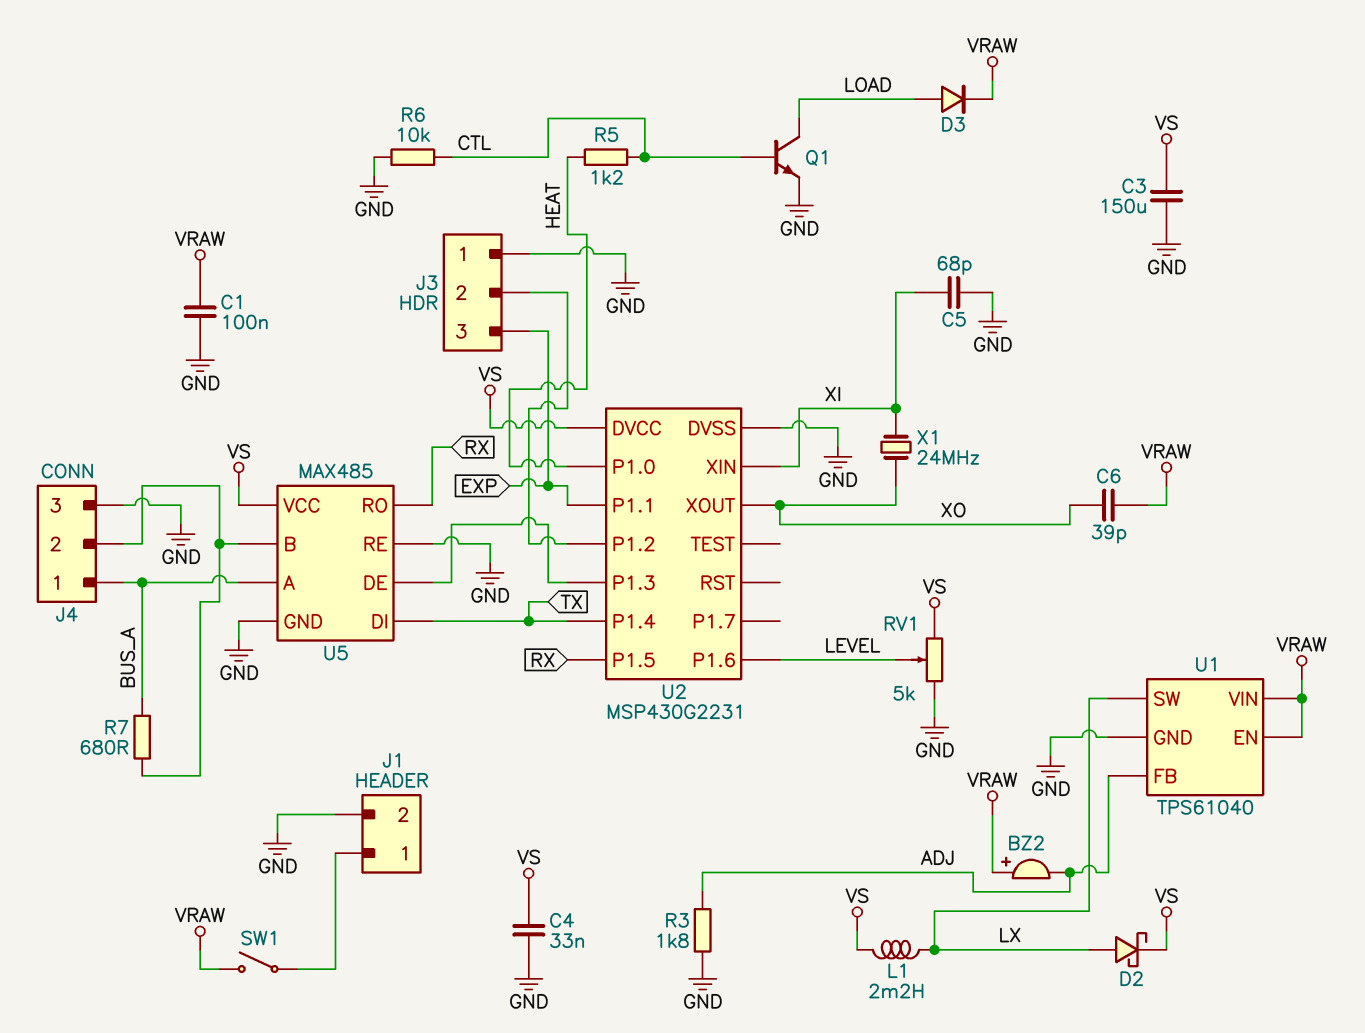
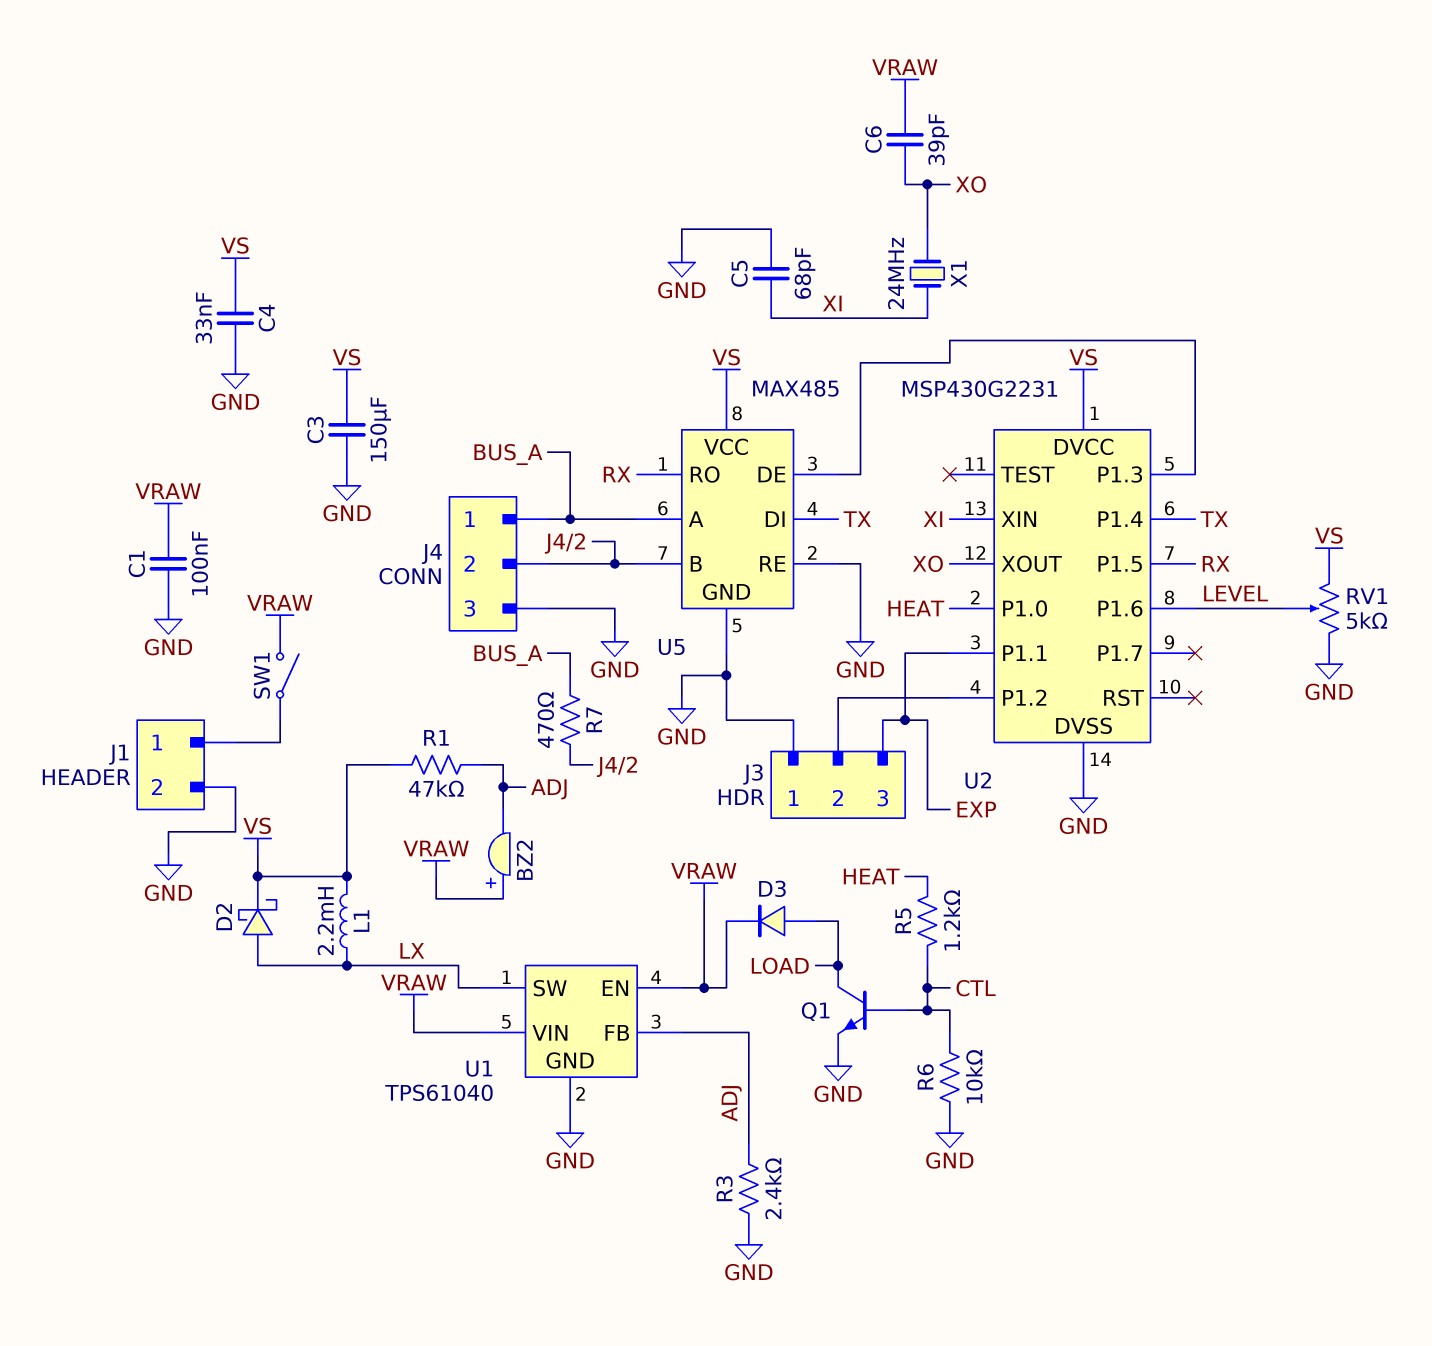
R1: none -> 47k (ADJ, VS)
R3: 1.8k (ADJ, GND) -> 2.4k (ADJ, GND)
R7: 680 (BUS_A, J4/2) -> 470 (BUS_A, J4/2)

